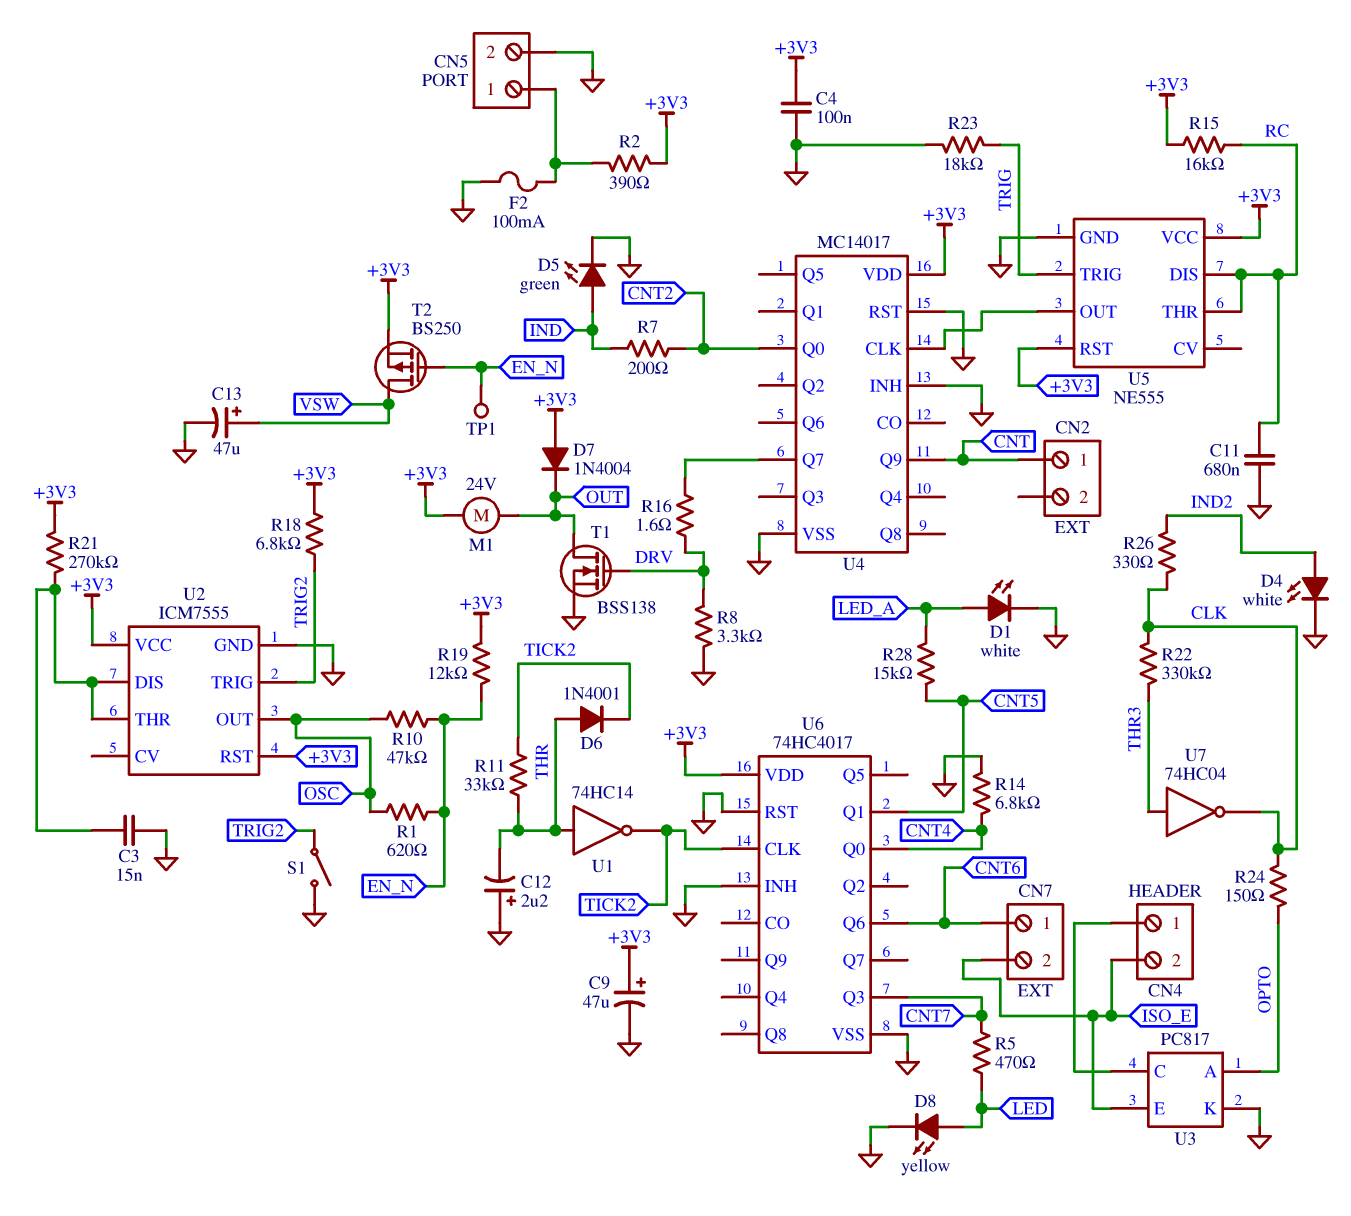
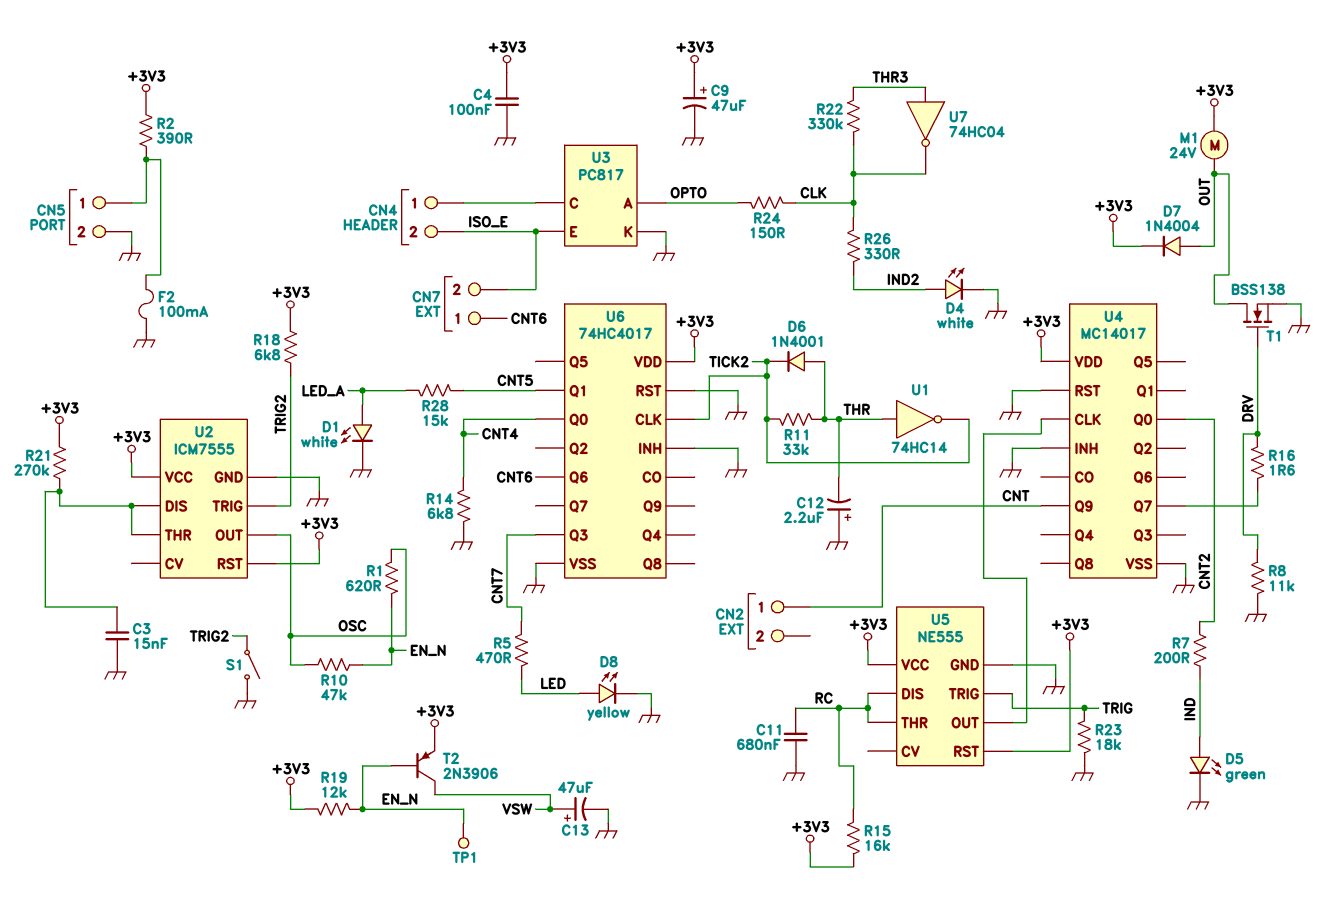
D7: diode 1N4004 (A +3V3, K OUT) -> diode 1N4004 (A OUT, K +3V3)
R8: 3.3k (DRV, GND) -> 11k (DRV, GND)
T2: PMOS BS250 (G EN_N, D VSW, S +3V3) -> PNP 2N3906 (B EN_N, C VSW, E +3V3)

